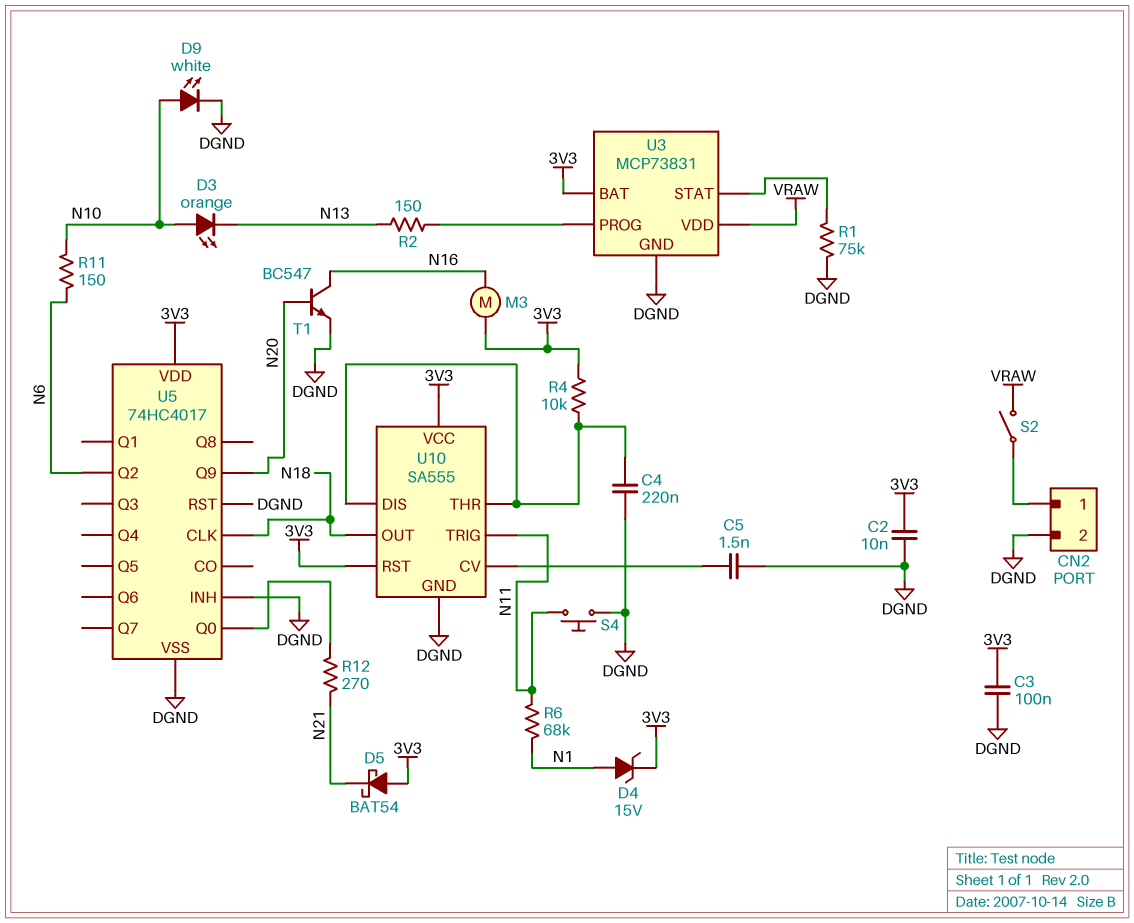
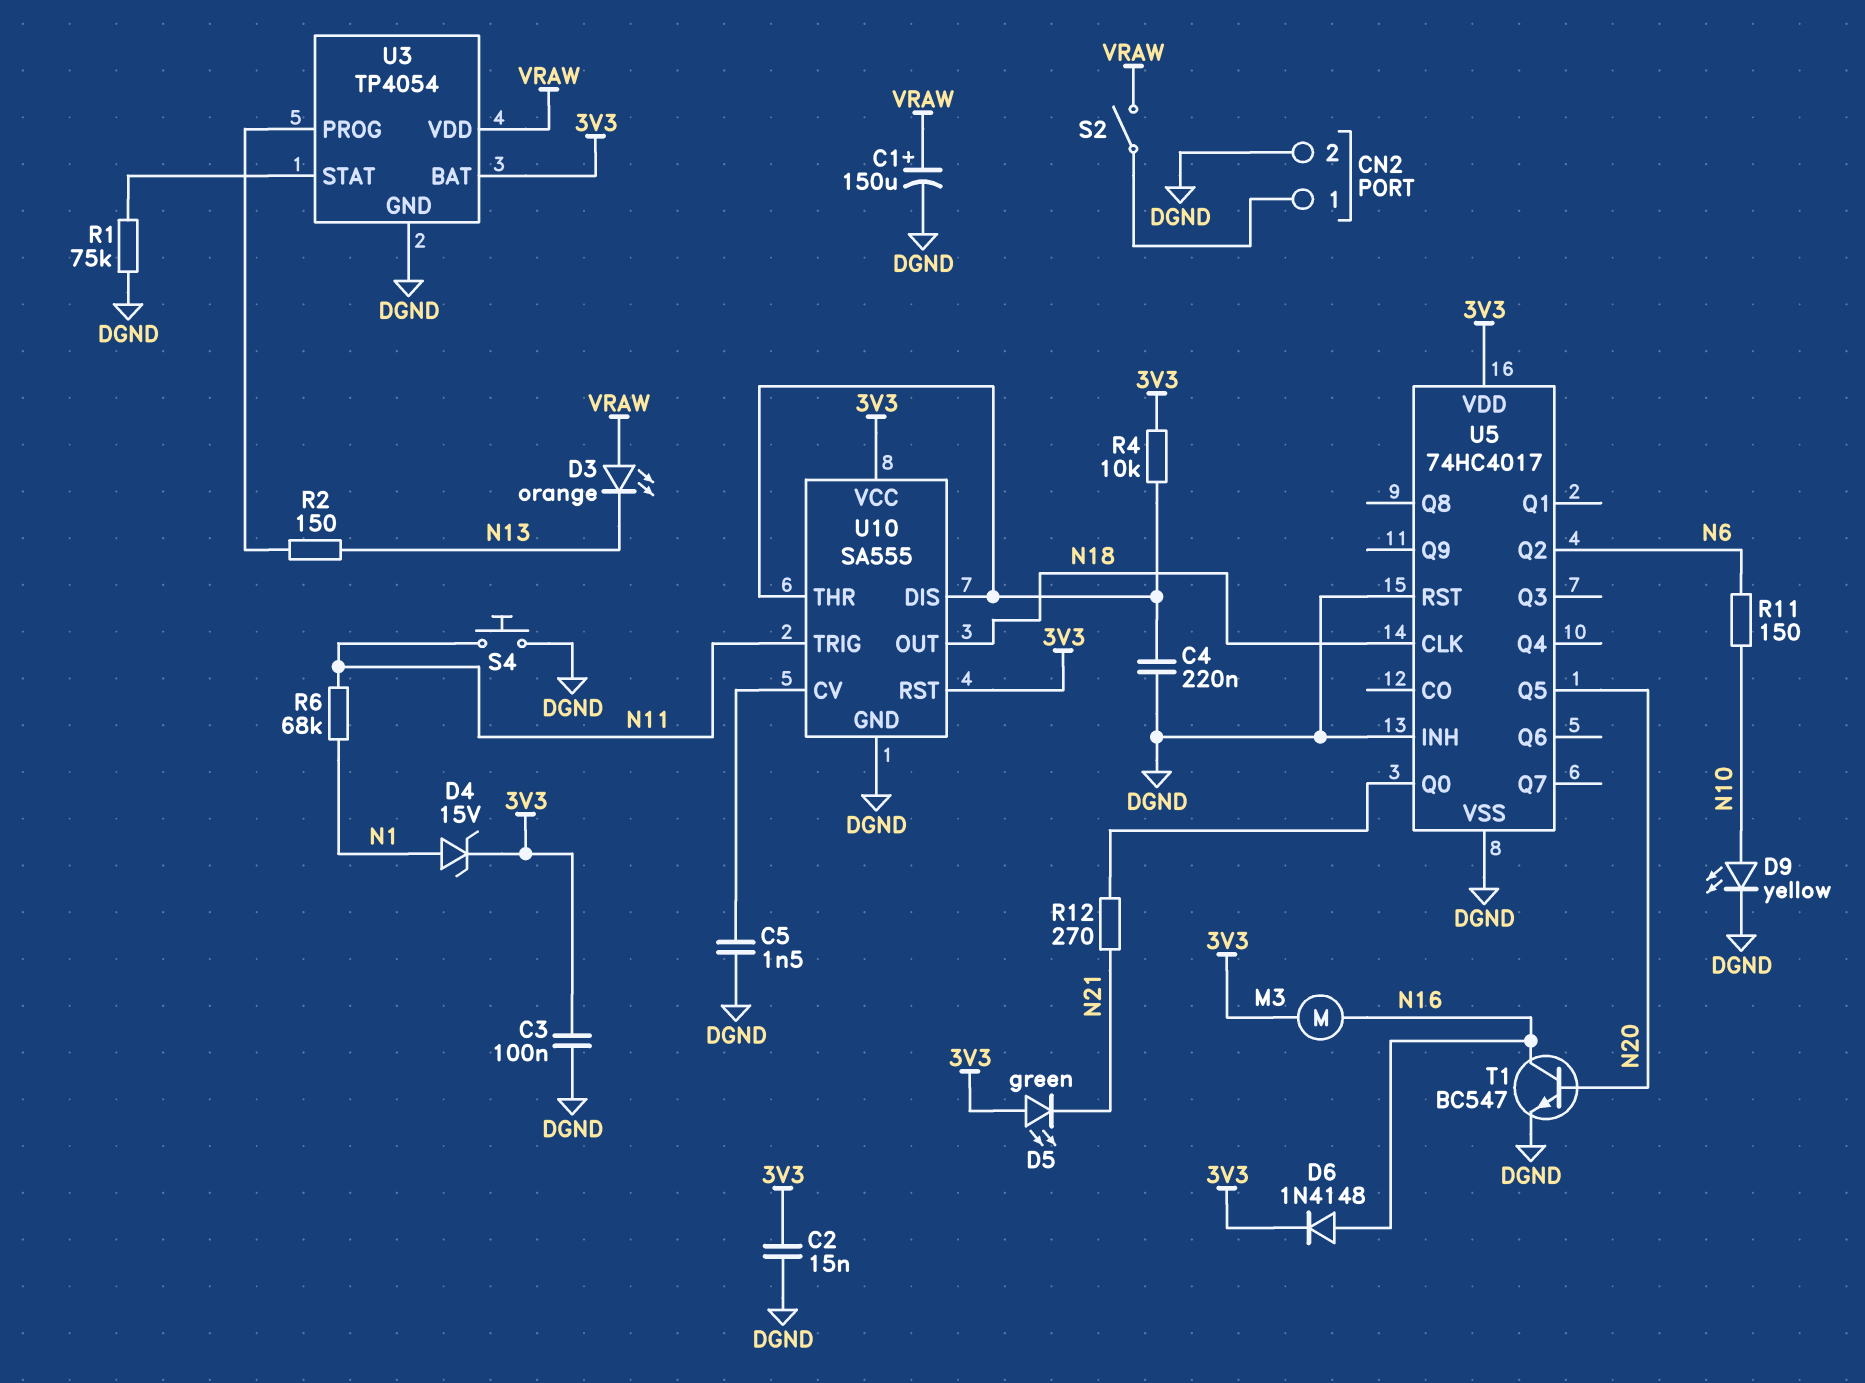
C1: none -> 150uF (plus VRAW, minus DGND)
C2: 10nF (3V3, DGND) -> 15nF (3V3, DGND)
D3: LED orange (A N10, K N13) -> LED orange (A VRAW, K N13)
D5: schottky BAT54 (A 3V3, K N21) -> LED green (A 3V3, K N21)
D6: none -> diode 1N4148 (A N16, K 3V3)
D9: LED white (A N10, K DGND) -> LED yellow (A N10, K DGND)
U3: MCP73831 -> TP4054
U5 pin Q5: none -> N20
U5 pin Q9: N20 -> none

